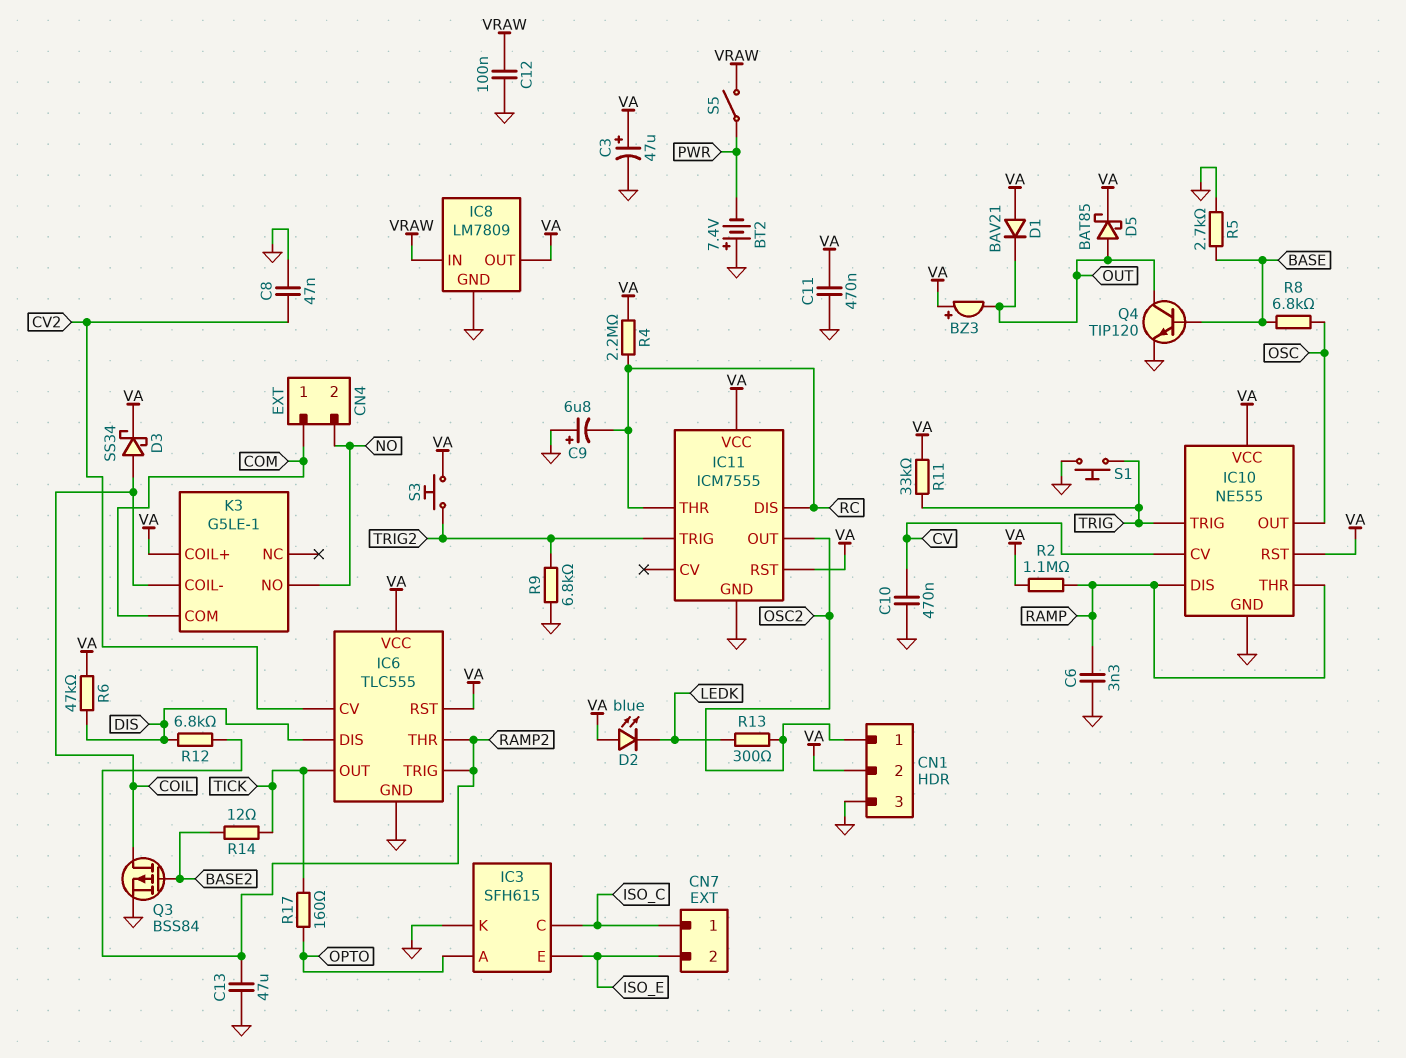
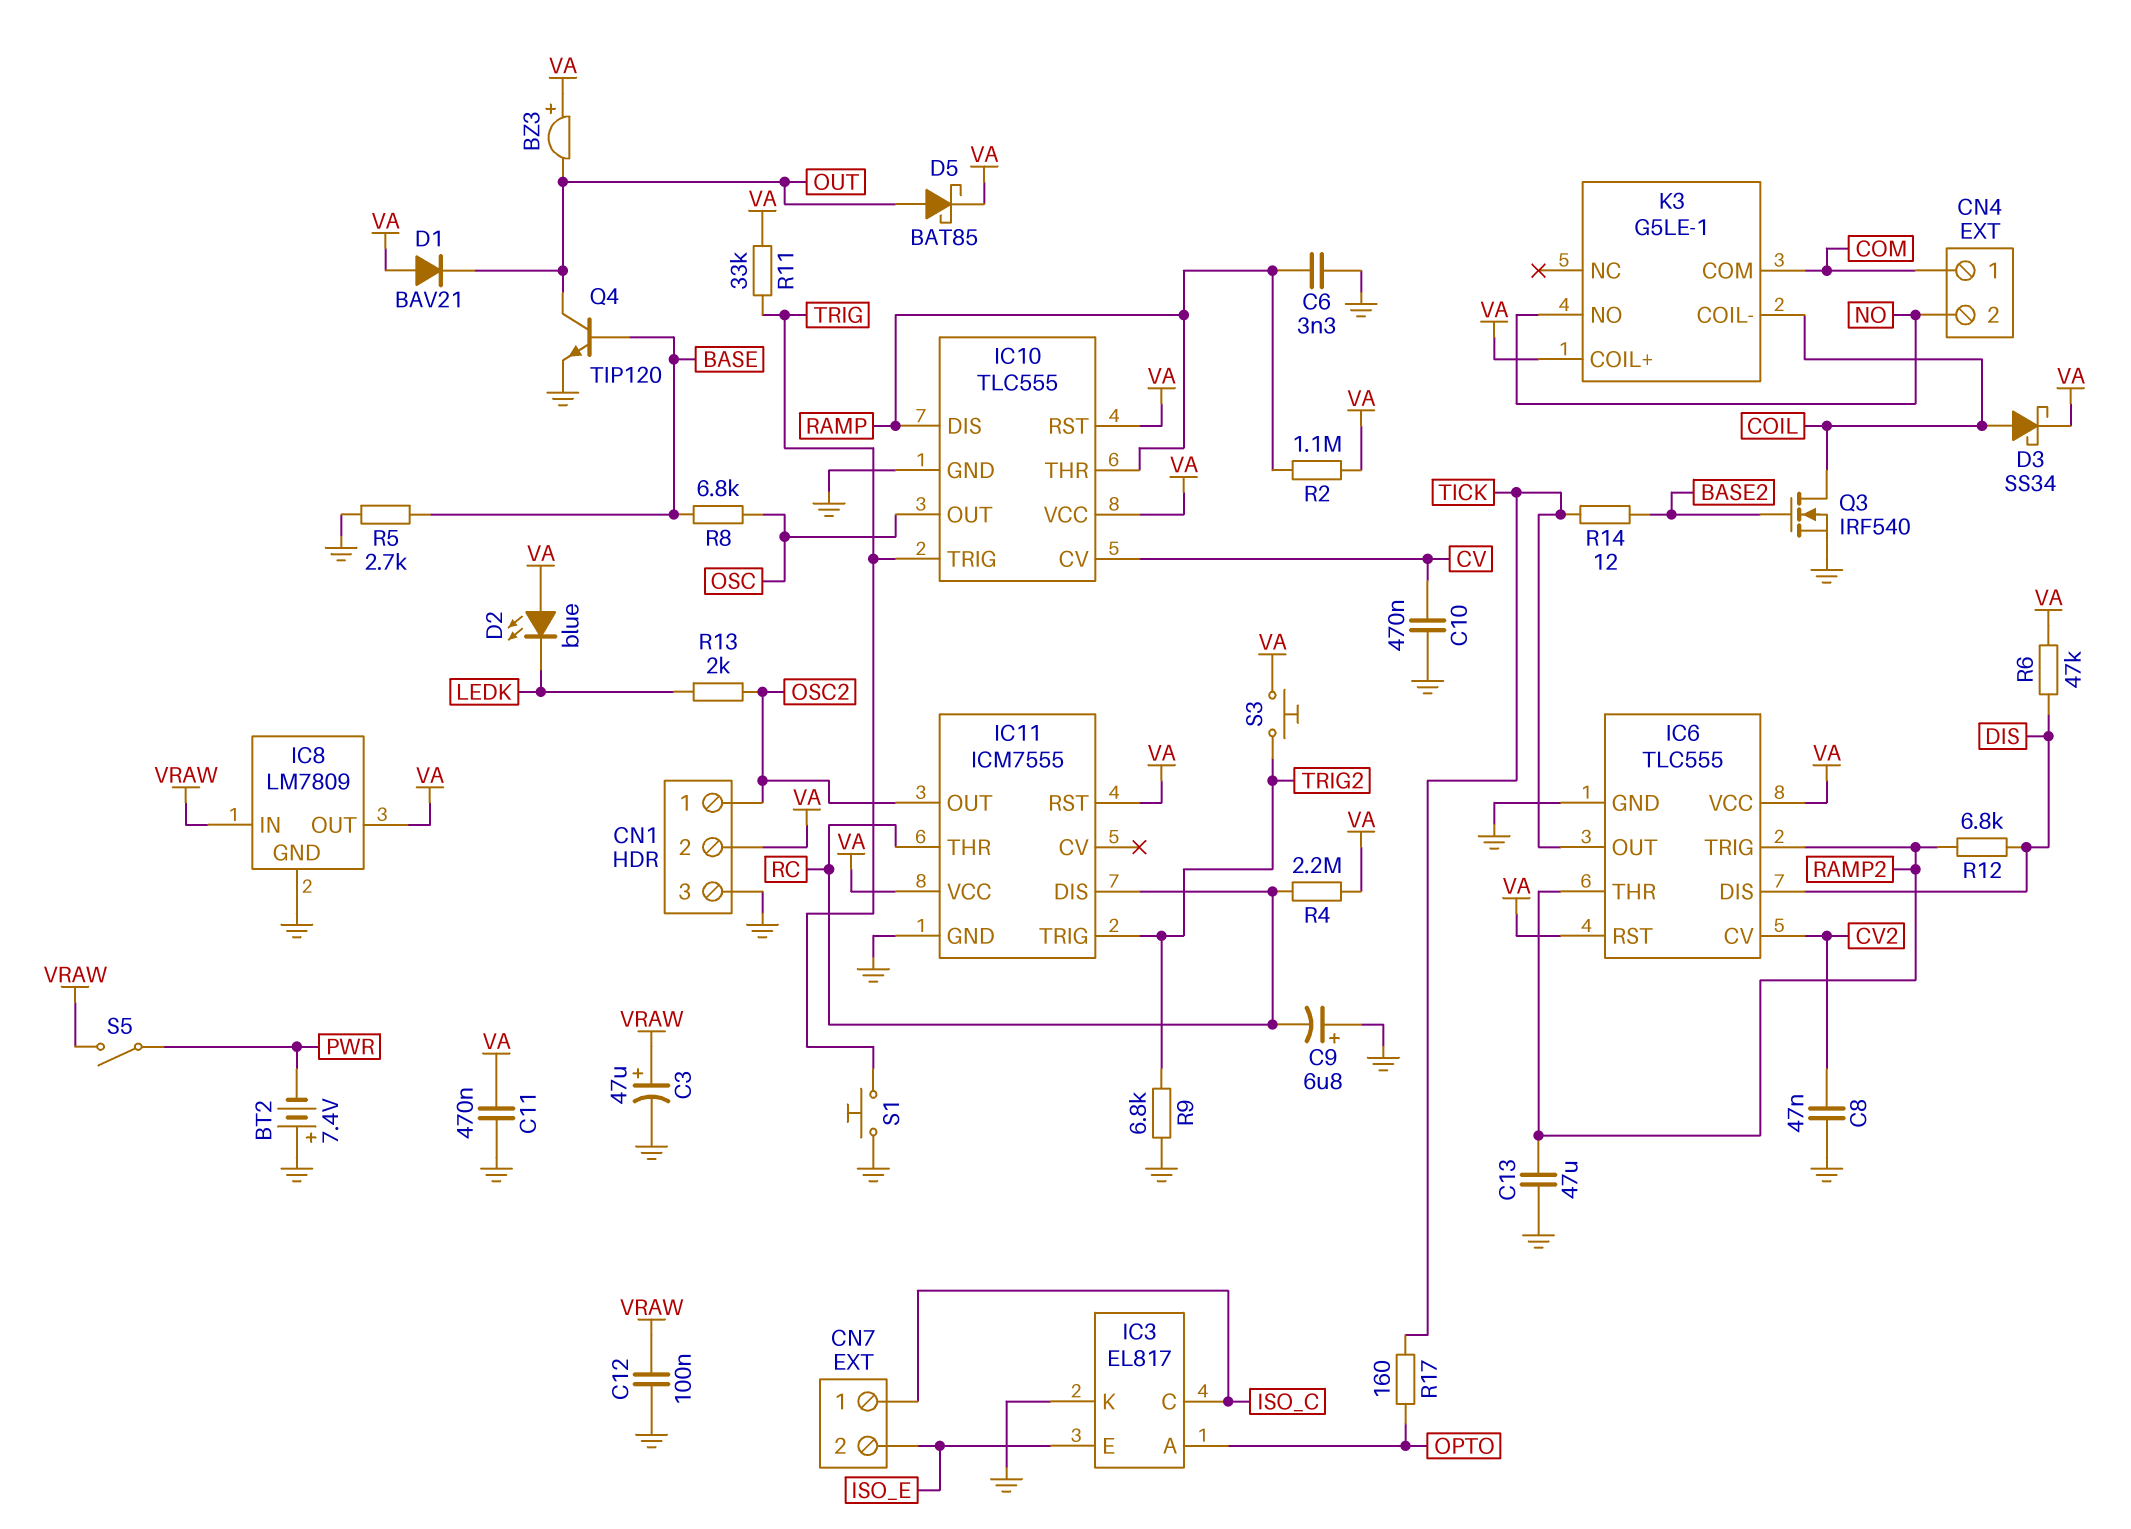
C3: 47uF (plus VA, minus GND) -> 47uF (plus VRAW, minus GND)
IC3: SFH615 -> EL817
IC10: NE555 -> TLC555
Q3: PMOS BSS84 (G BASE2, D COIL, S GND) -> NMOS IRF540 (G BASE2, D COIL, S GND)
R13: 300 (LEDK, OSC2) -> 2k (LEDK, OSC2)

